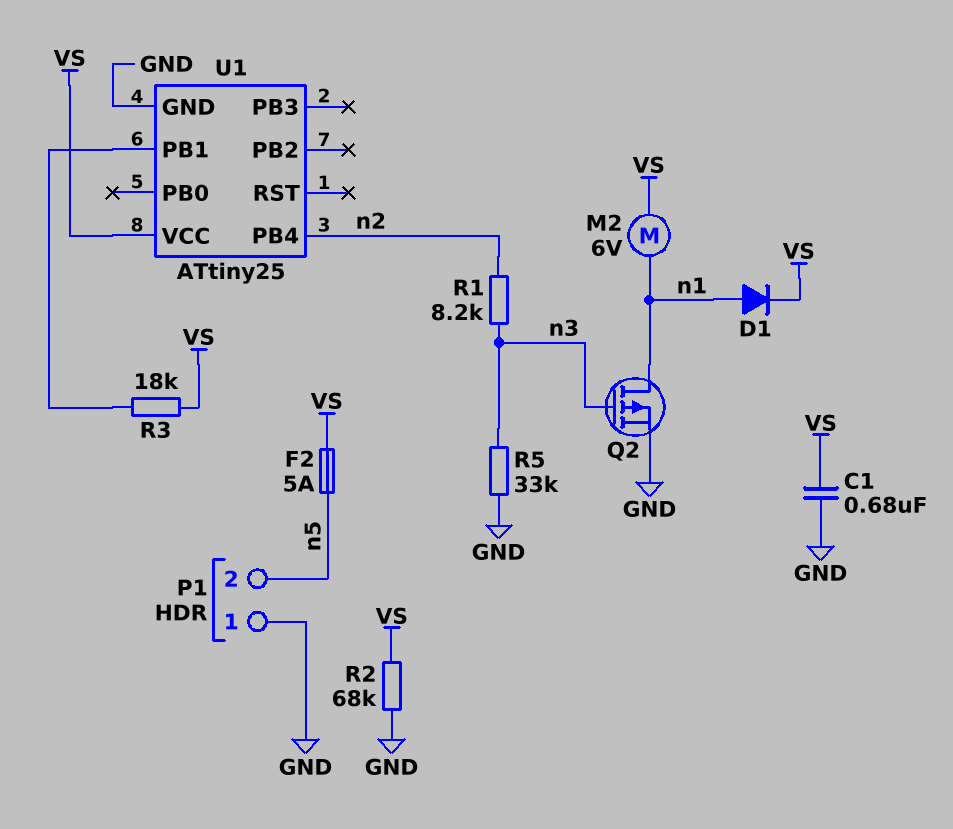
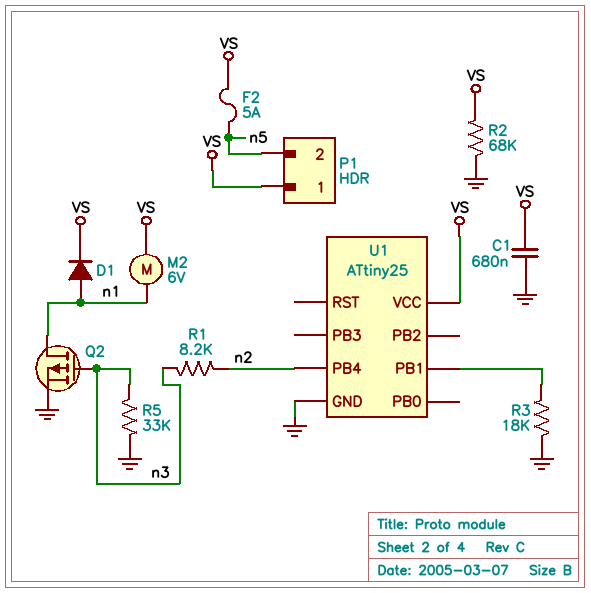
P1 pin 1: GND -> VS
R3: 18k (U1/PB1, VS) -> 18k (GND, U1/PB1)

